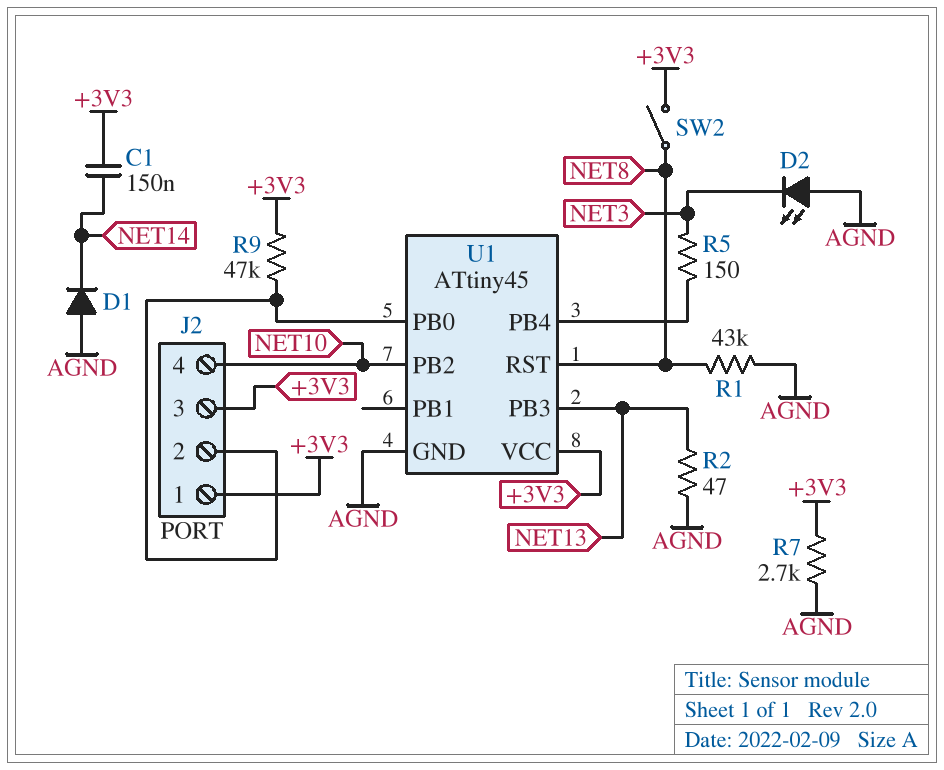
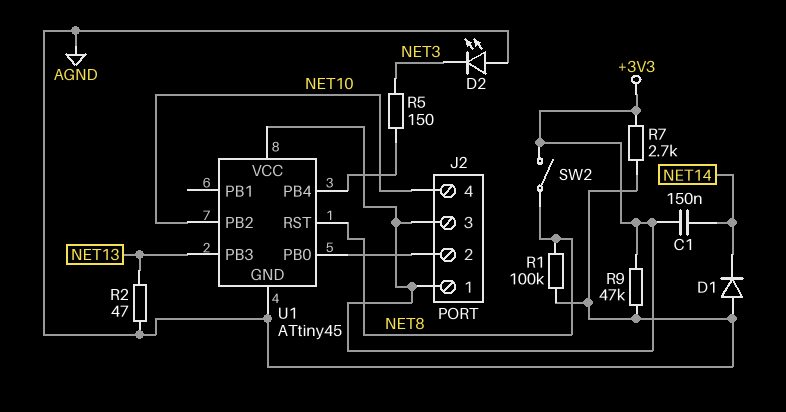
R1: 43k (AGND, NET8) -> 100k (AGND, NET8)
R9: 47k (+3V3, J2/2) -> 47k (+3V3, AGND)

